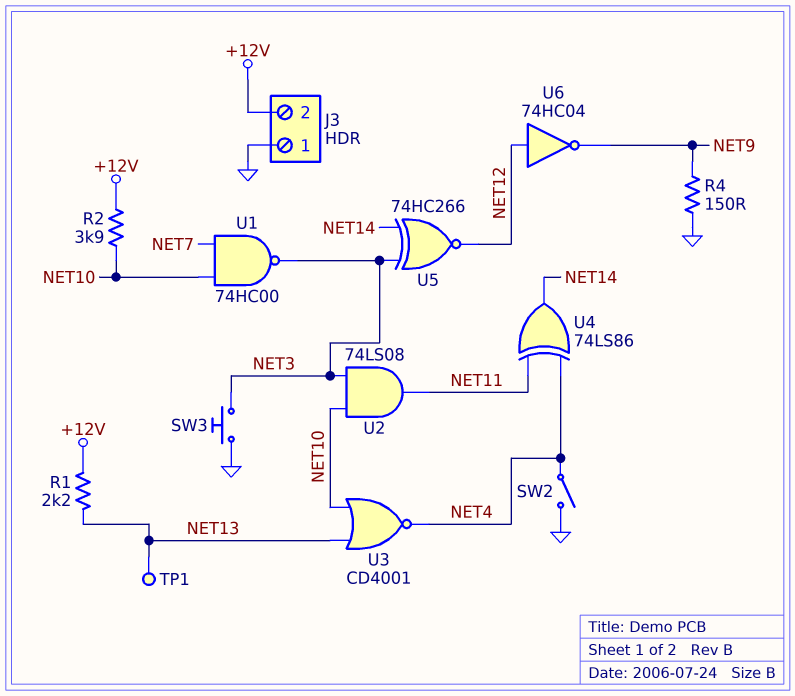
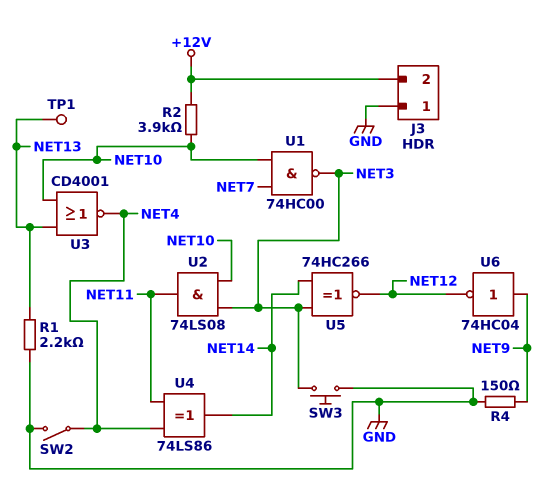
R1: 2.2k (+12V, NET13) -> 2.2k (GND, NET13)
U6: NOT 74HC04 (in NET12, out NET9) -> NOT 74HC04 (in NET9, out NET12)

